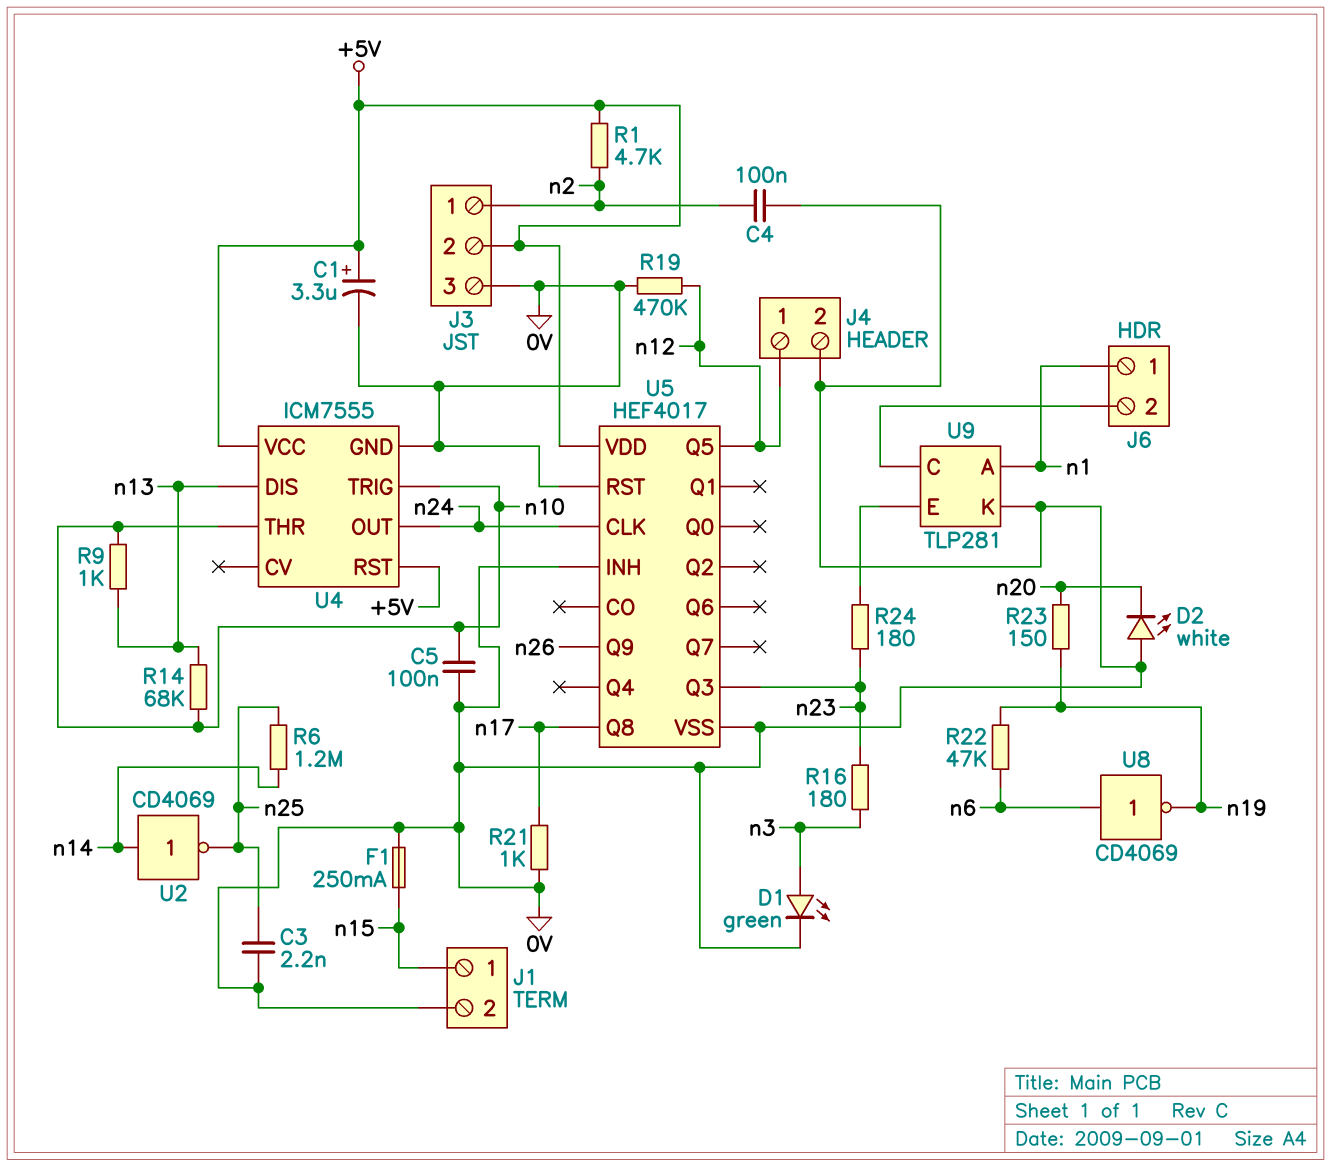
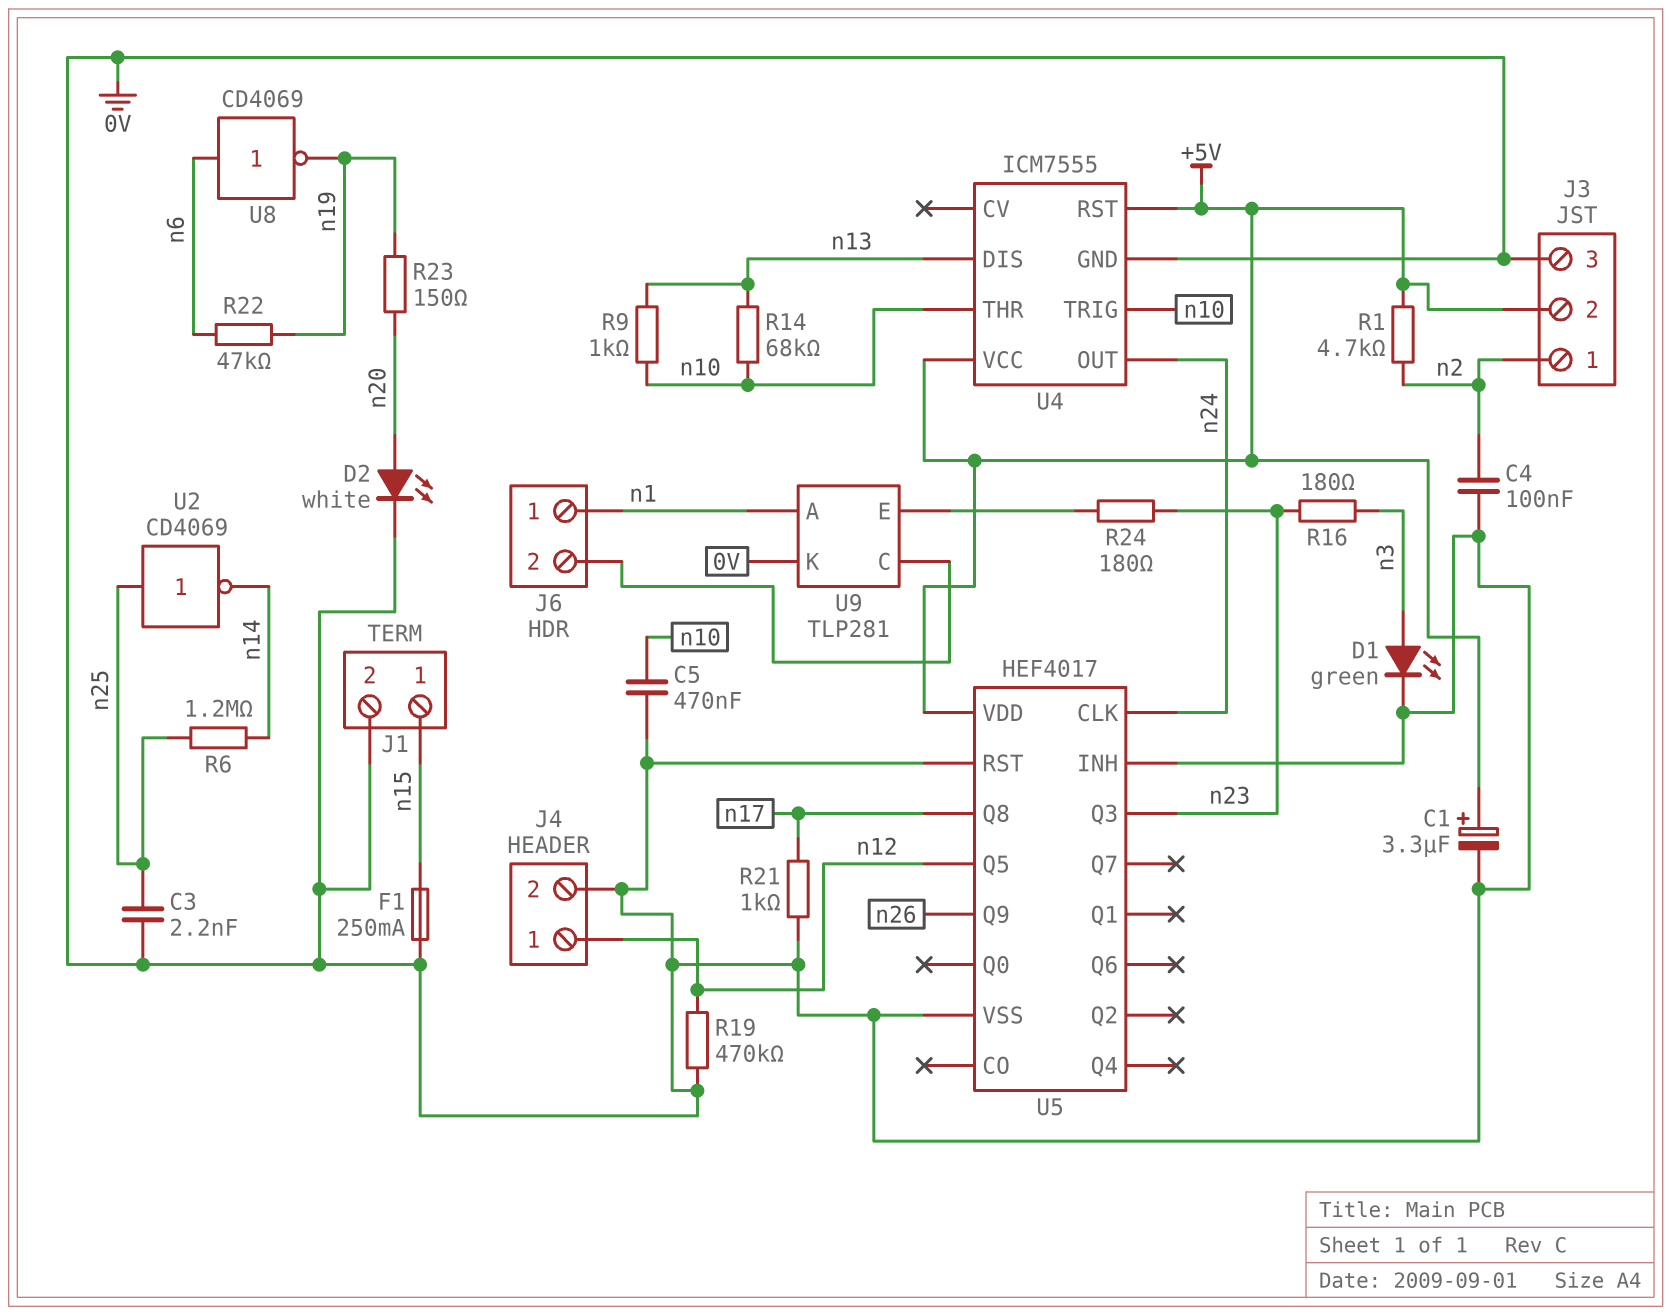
C5: 100nF (0V, n10) -> 470nF (0V, n10)
D2: LED white (A 0V, K n20) -> LED white (A n20, K 0V)
U2: NOT CD4069 (in n14, out n25) -> NOT CD4069 (in n25, out n14)

